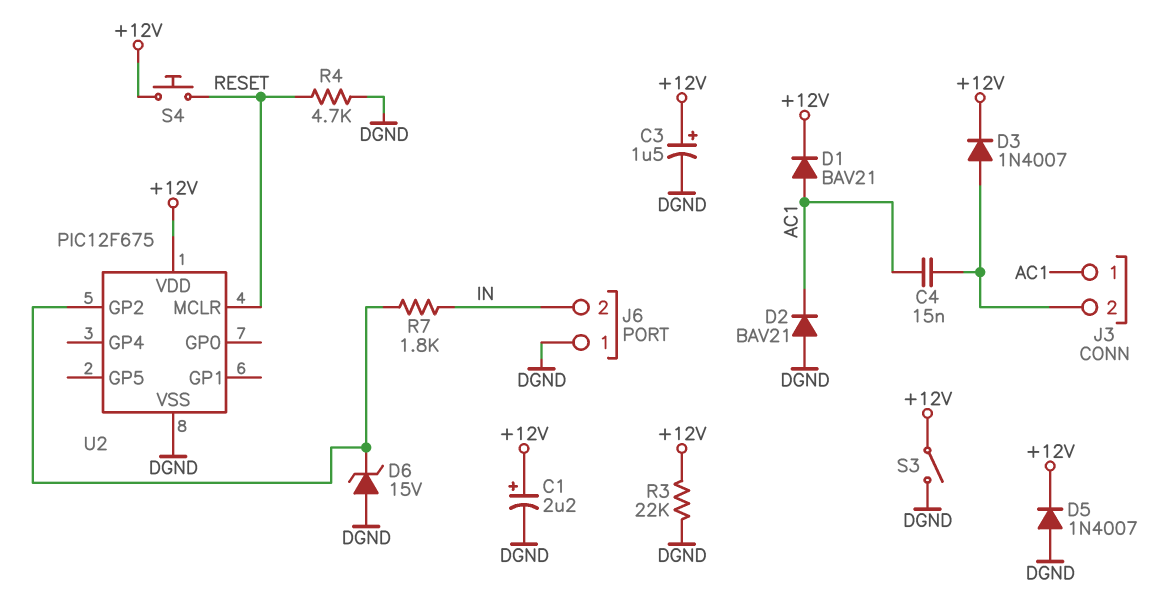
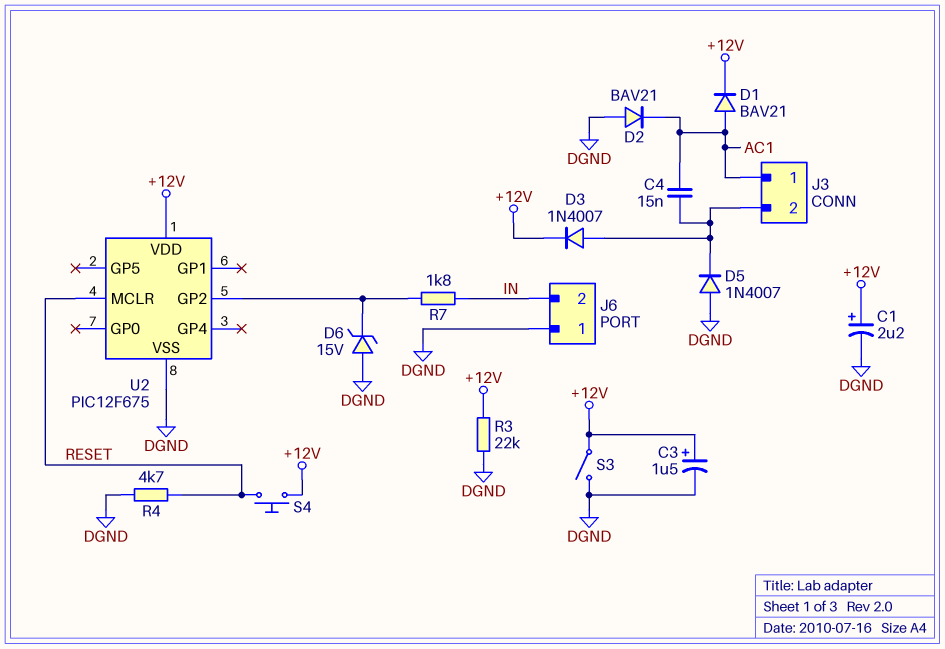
D5: diode 1N4007 (A DGND, K +12V) -> diode 1N4007 (A DGND, K J3/2)

